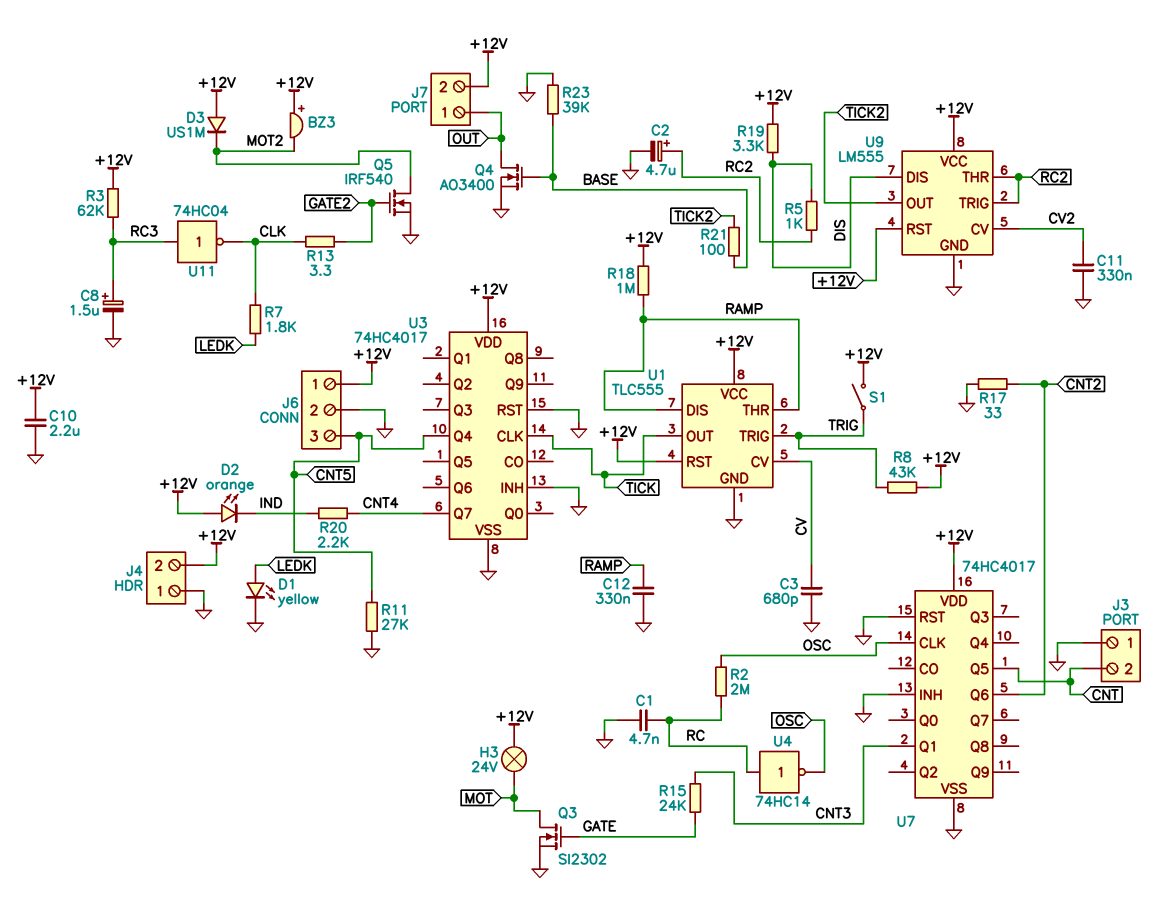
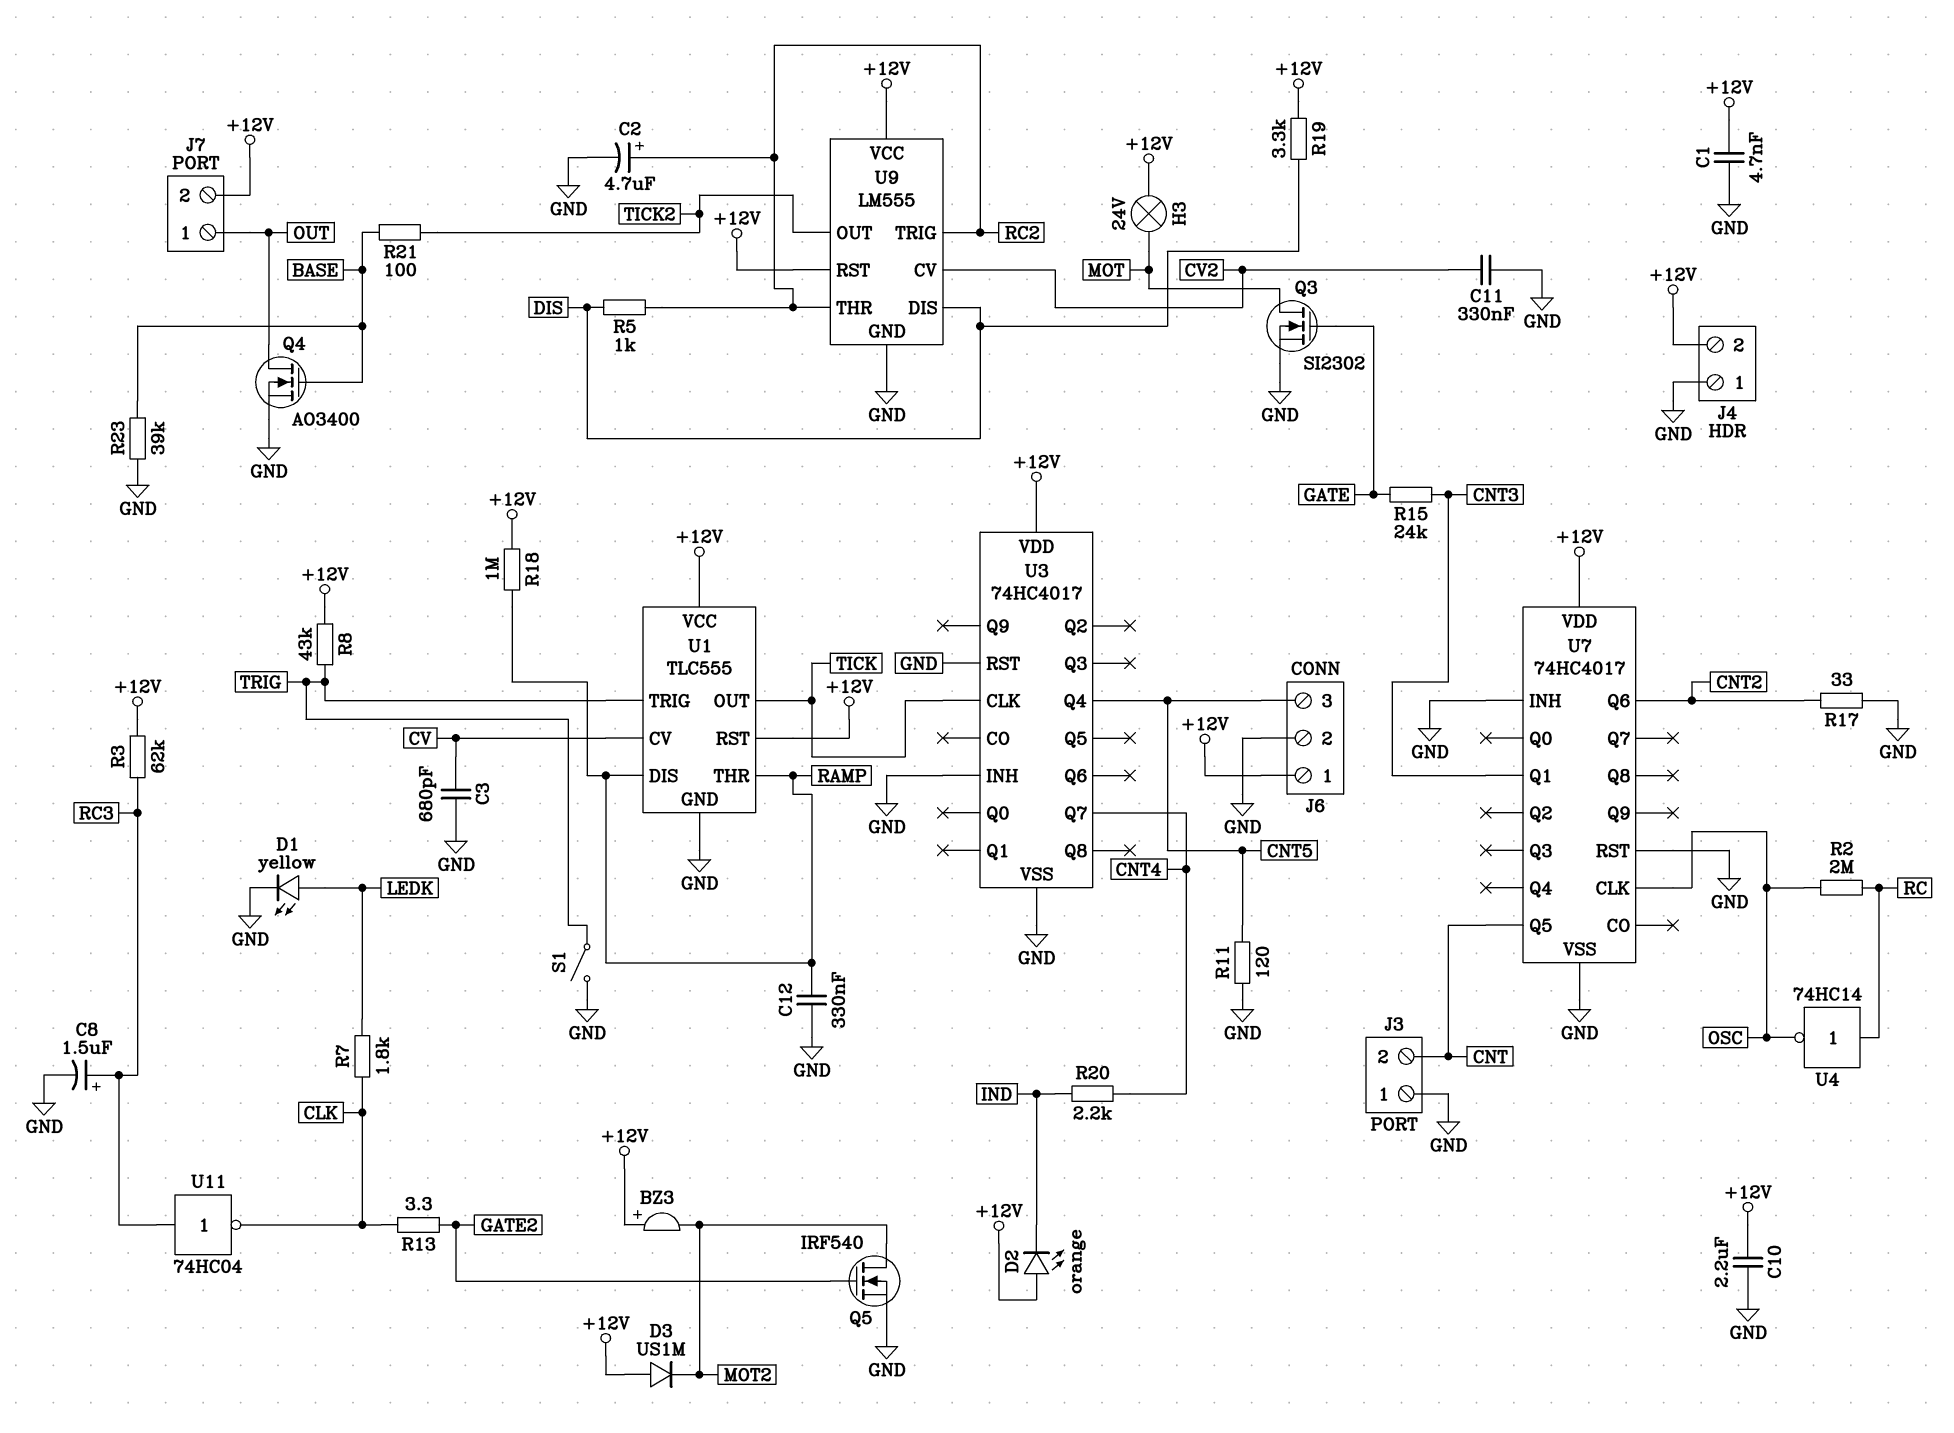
C1: 4.7nF (GND, RC) -> 4.7nF (+12V, GND)
R11: 27k (CNT5, GND) -> 120 (CNT5, GND)
S1: switch (+12V, TRIG) -> switch (GND, TRIG)

